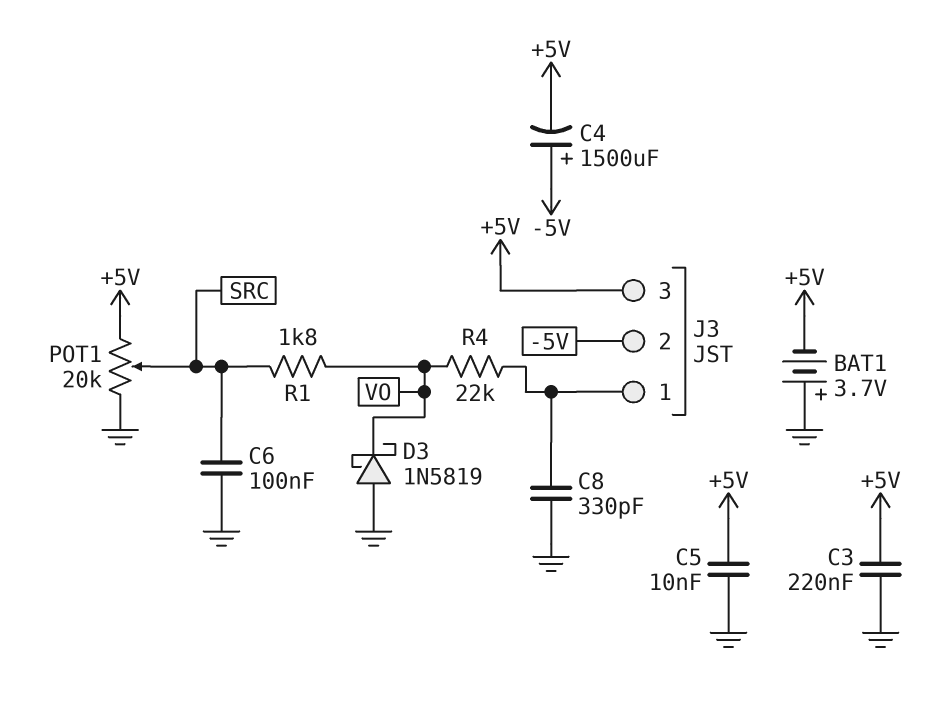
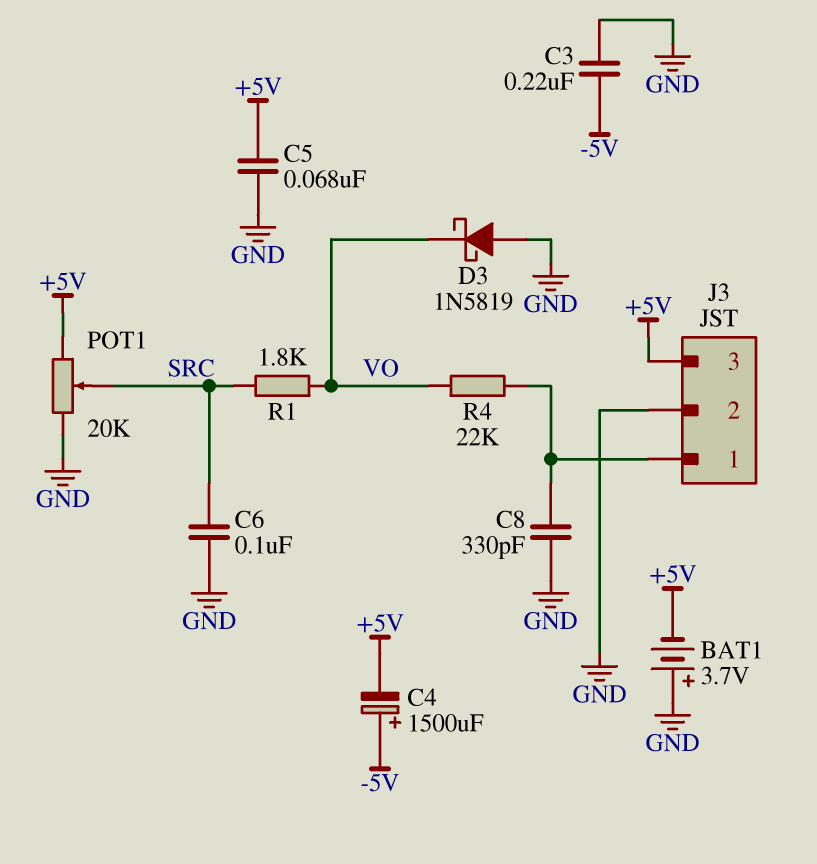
C3: 220nF (+5V, GND) -> 220nF (-5V, GND)
C5: 10nF (+5V, GND) -> 68nF (+5V, GND)
J3 pin 2: -5V -> GND

